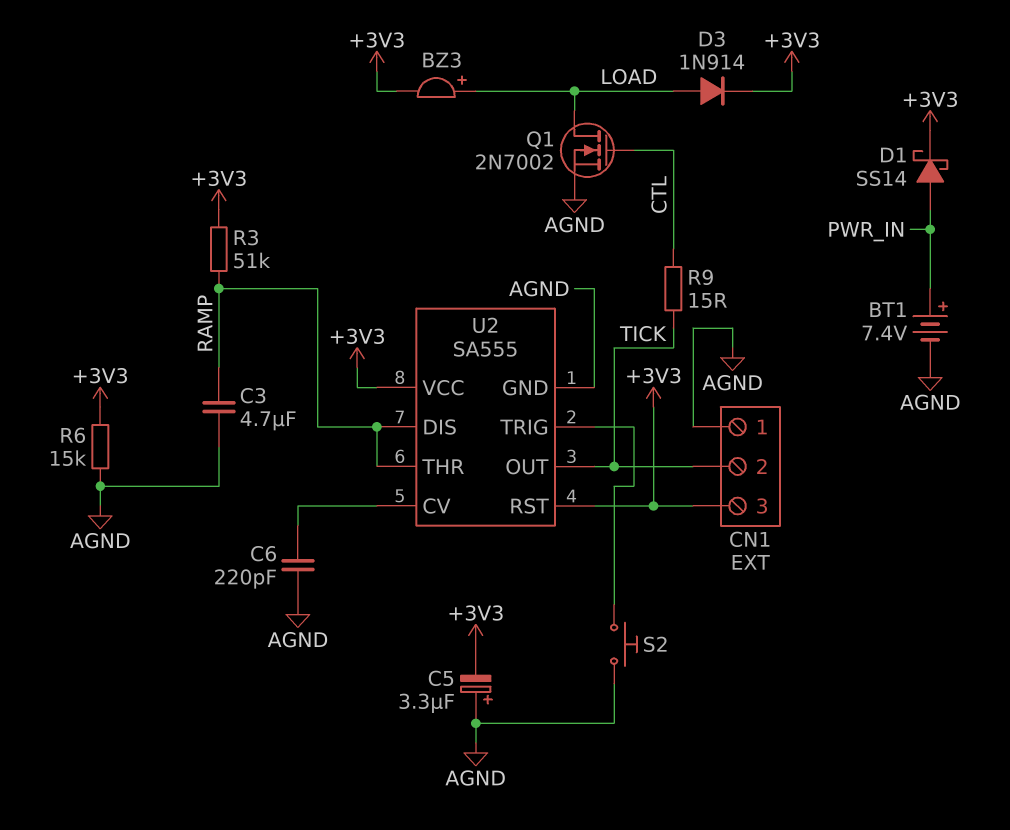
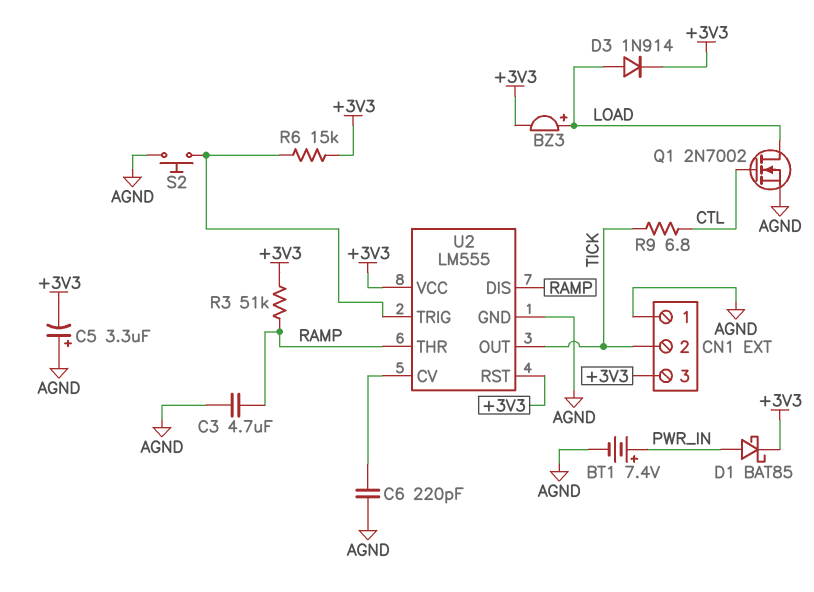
D1: schottky SS14 (A PWR_IN, K +3V3) -> schottky BAT85 (A PWR_IN, K +3V3)
R6: 15k (+3V3, AGND) -> 15k (+3V3, U2/TRIG)
R9: 15 (CTL, TICK) -> 6.8 (CTL, TICK)
U2: SA555 -> LM555

